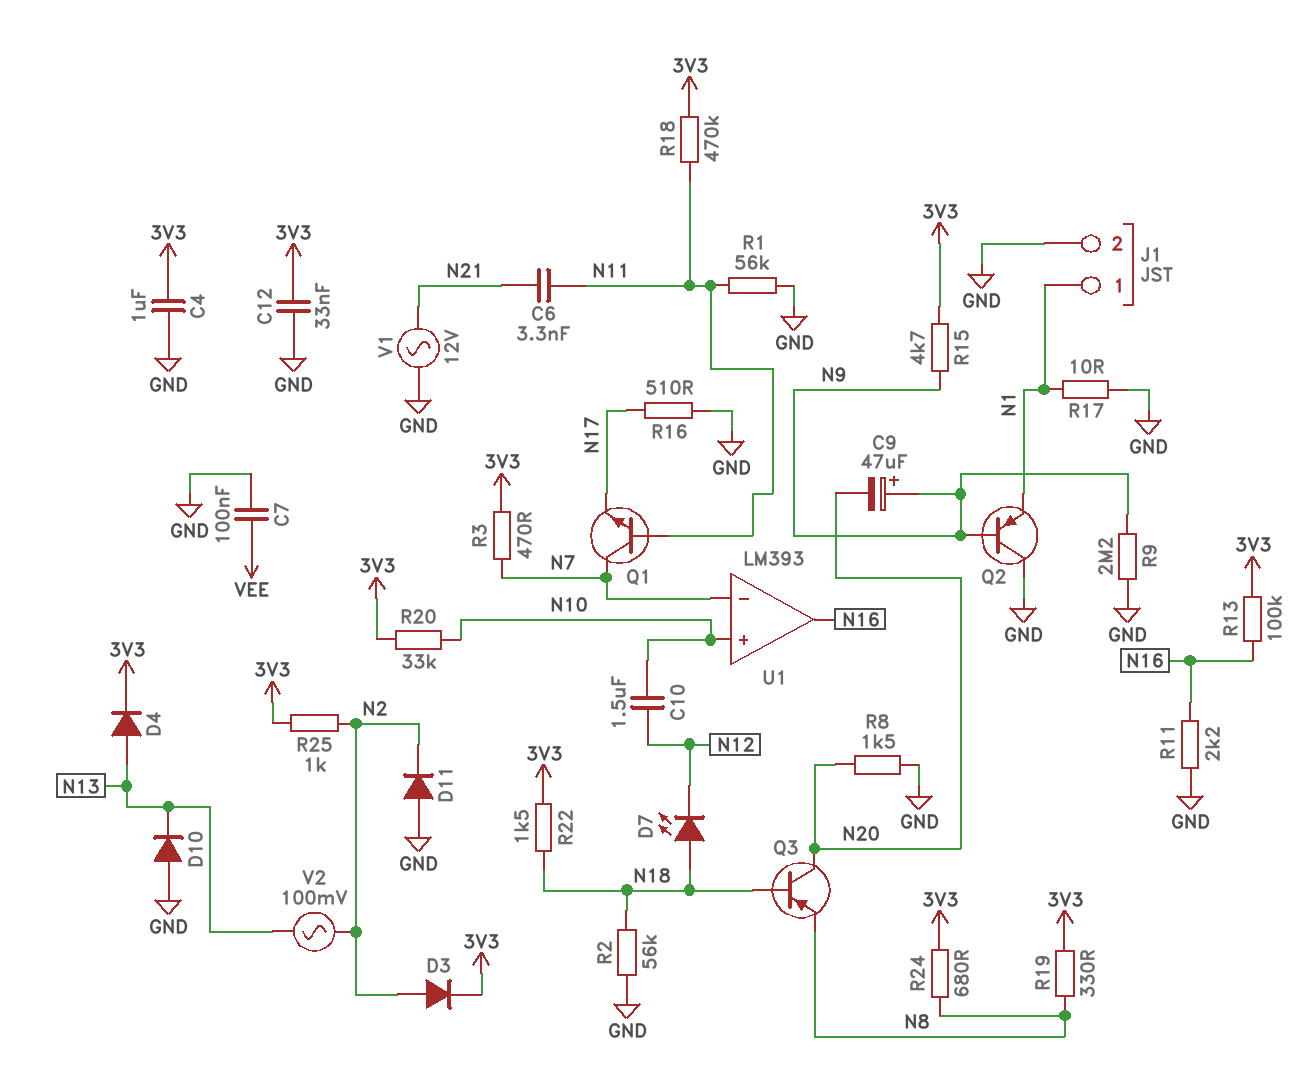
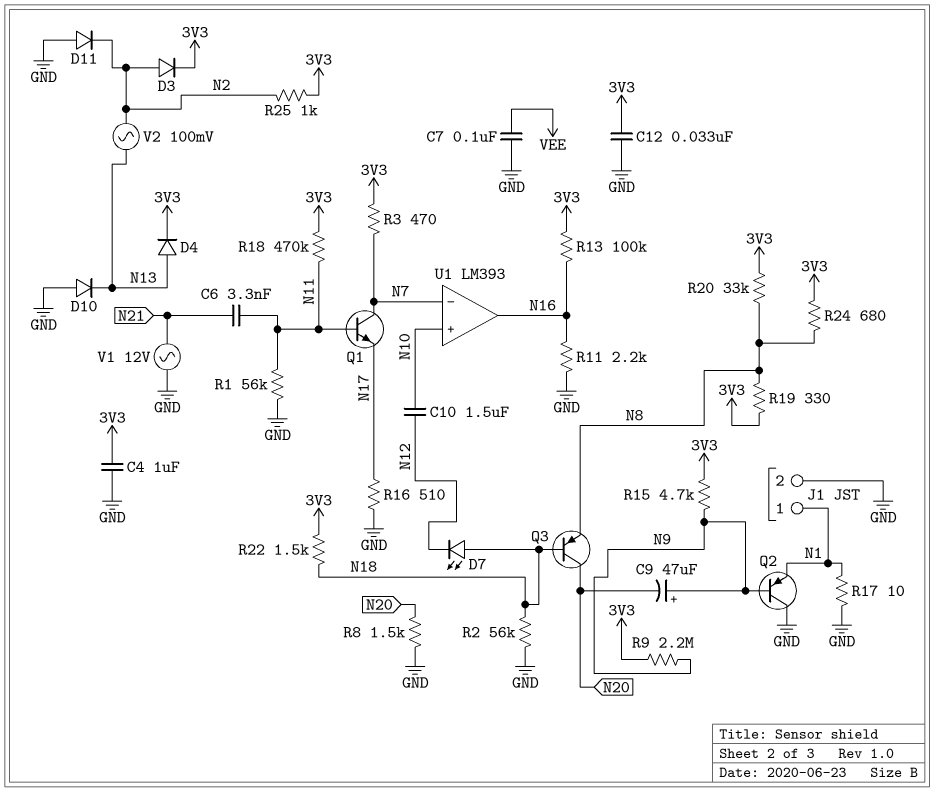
R9: 2.2M (GND, N9) -> 2.2M (3V3, N9)
R20: 33k (3V3, N10) -> 33k (3V3, N8)

